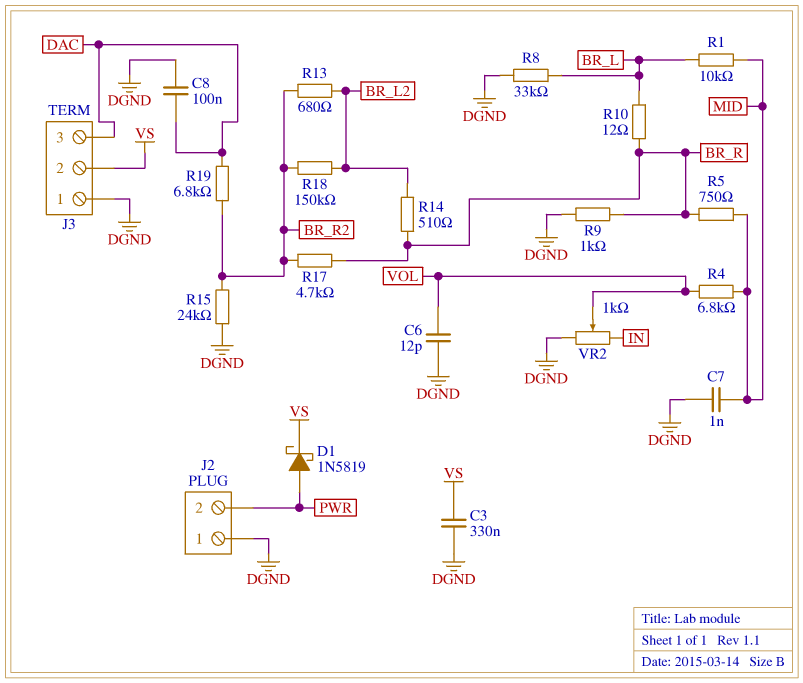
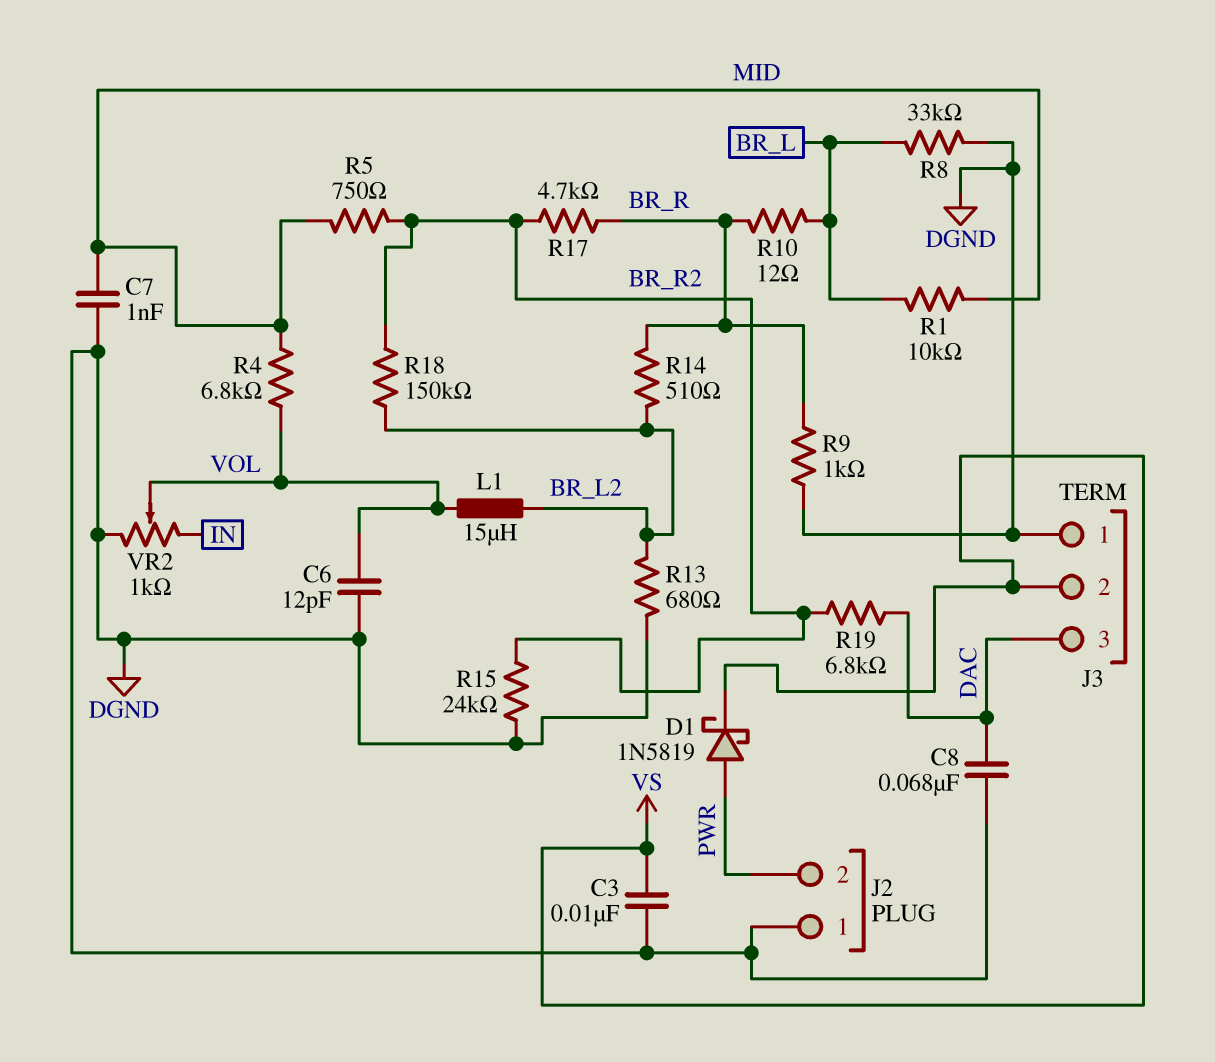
C3: 330nF (DGND, VS) -> 10nF (DGND, VS)
C8: 100nF (DAC, DGND) -> 68nF (DAC, DGND)
L1: none -> 15uH (BR_L2, VOL)
R5: 750 (BR_R, MID) -> 750 (BR_R2, MID)
R13: 680 (BR_L2, BR_R2) -> 680 (BR_L2, DGND)

